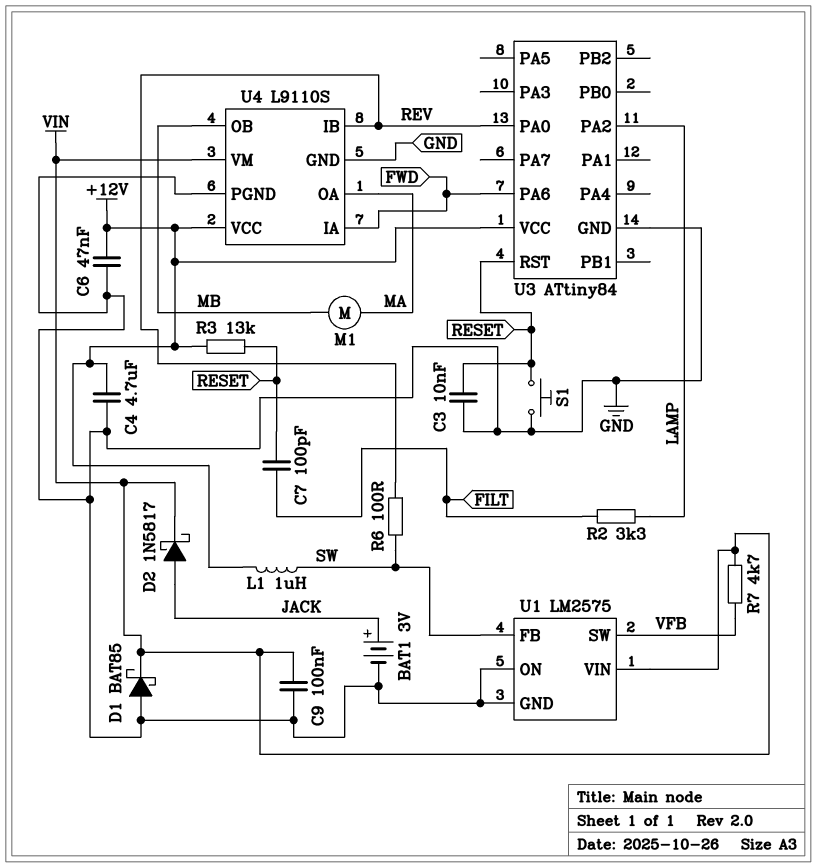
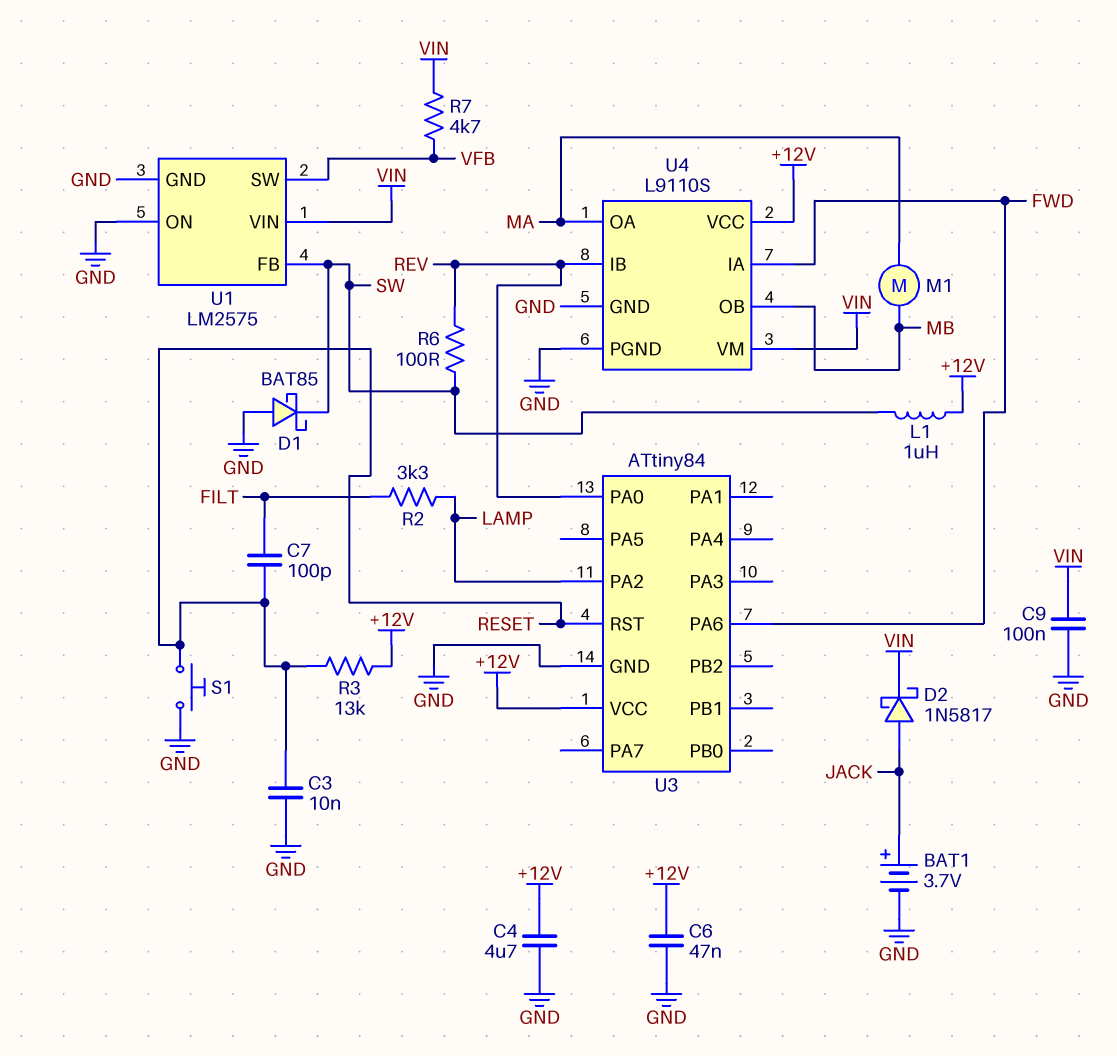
BAT1: 3V (plus JACK, minus GND) -> 3.7V (plus JACK, minus GND)
D1: schottky BAT85 (A GND, K VIN) -> schottky BAT85 (A GND, K SW)

